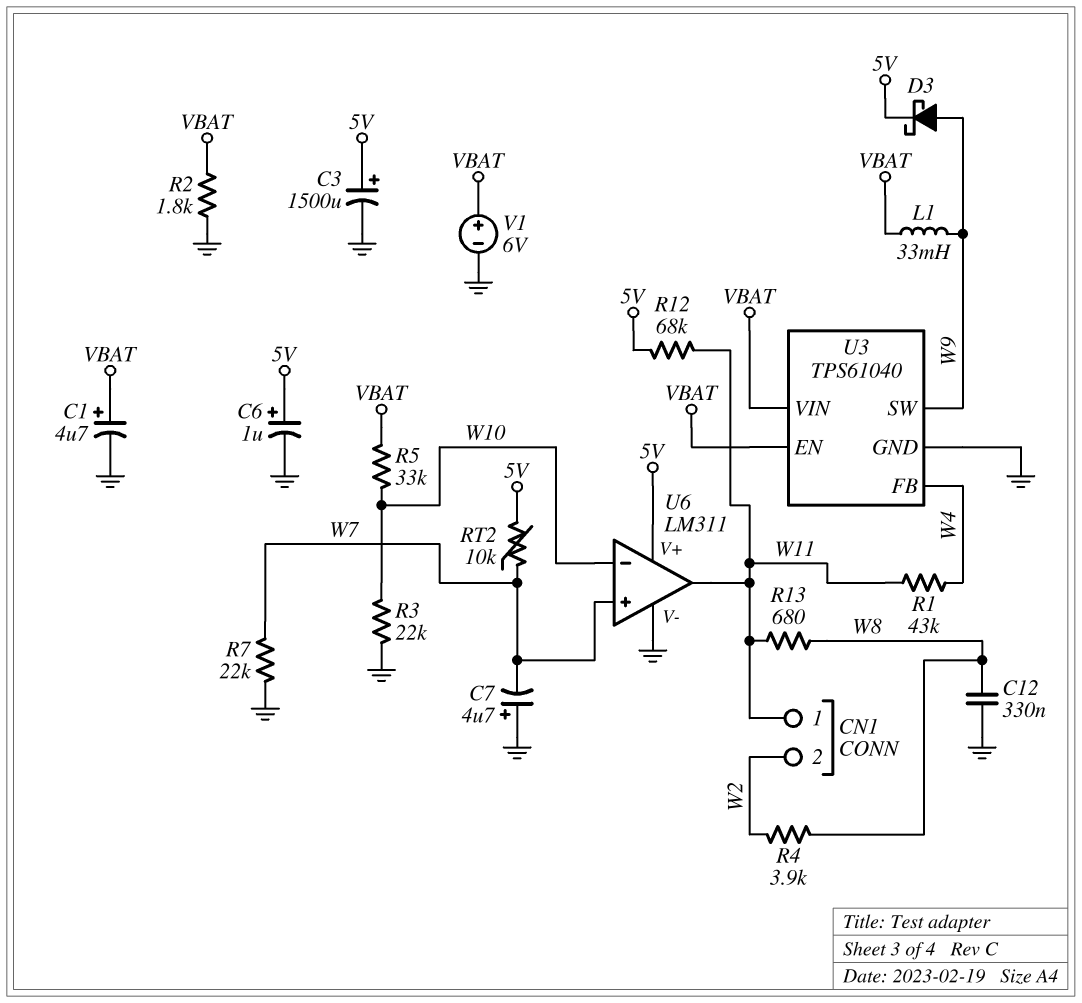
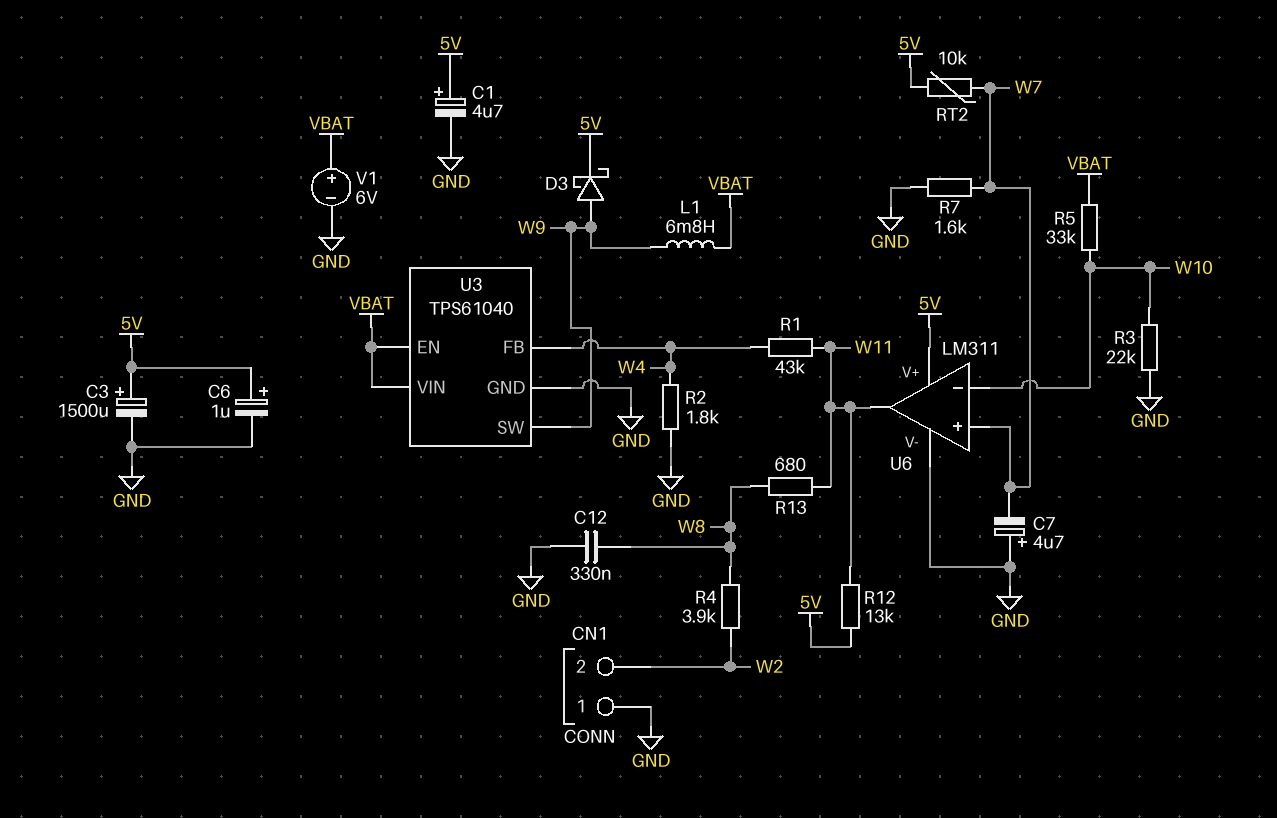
C1: 4.7uF (plus VBAT, minus GND) -> 4.7uF (plus 5V, minus GND)
CN1 pin 1: W11 -> GND
L1: 33mH (VBAT, W9) -> 6.8mH (VBAT, W9)
R2: 1.8k (GND, VBAT) -> 1.8k (GND, W4)
R7: 22k (GND, W7) -> 1.6k (GND, W7)
R12: 68k (5V, W11) -> 13k (5V, W11)

